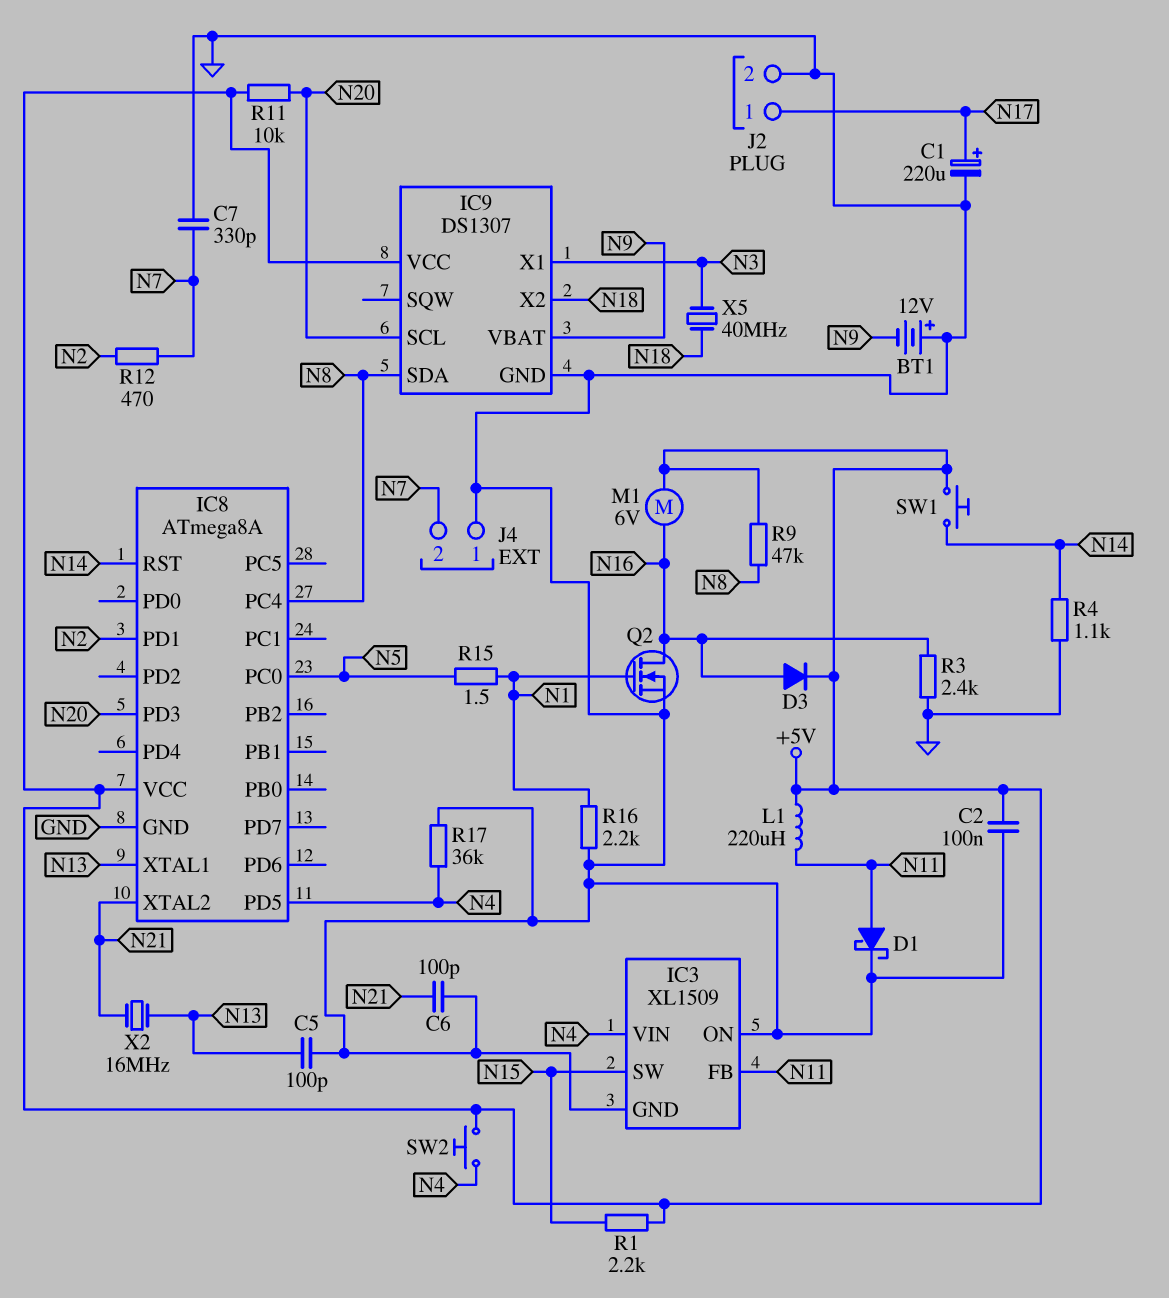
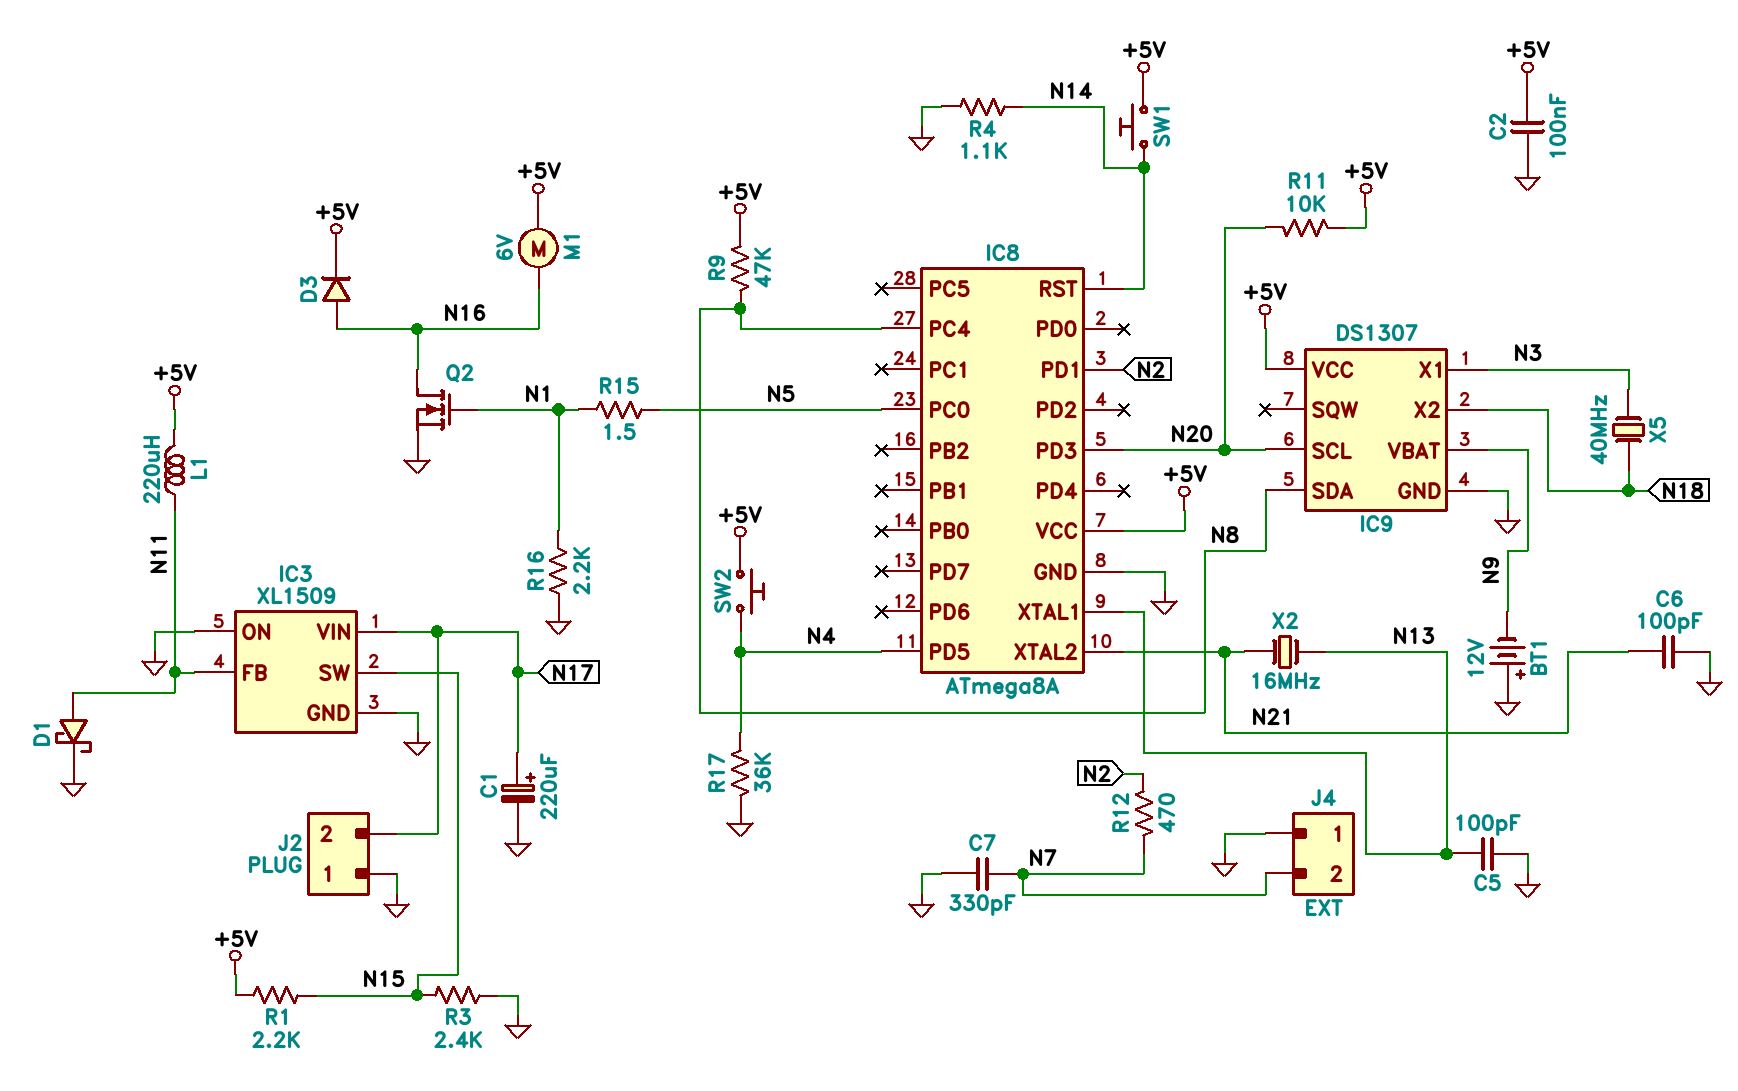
IC3 pin VIN: N4 -> N17
J2 pin 1: N17 -> GND
J2 pin 2: GND -> N17
R3: 2.4k (GND, N16) -> 2.4k (GND, N15)

